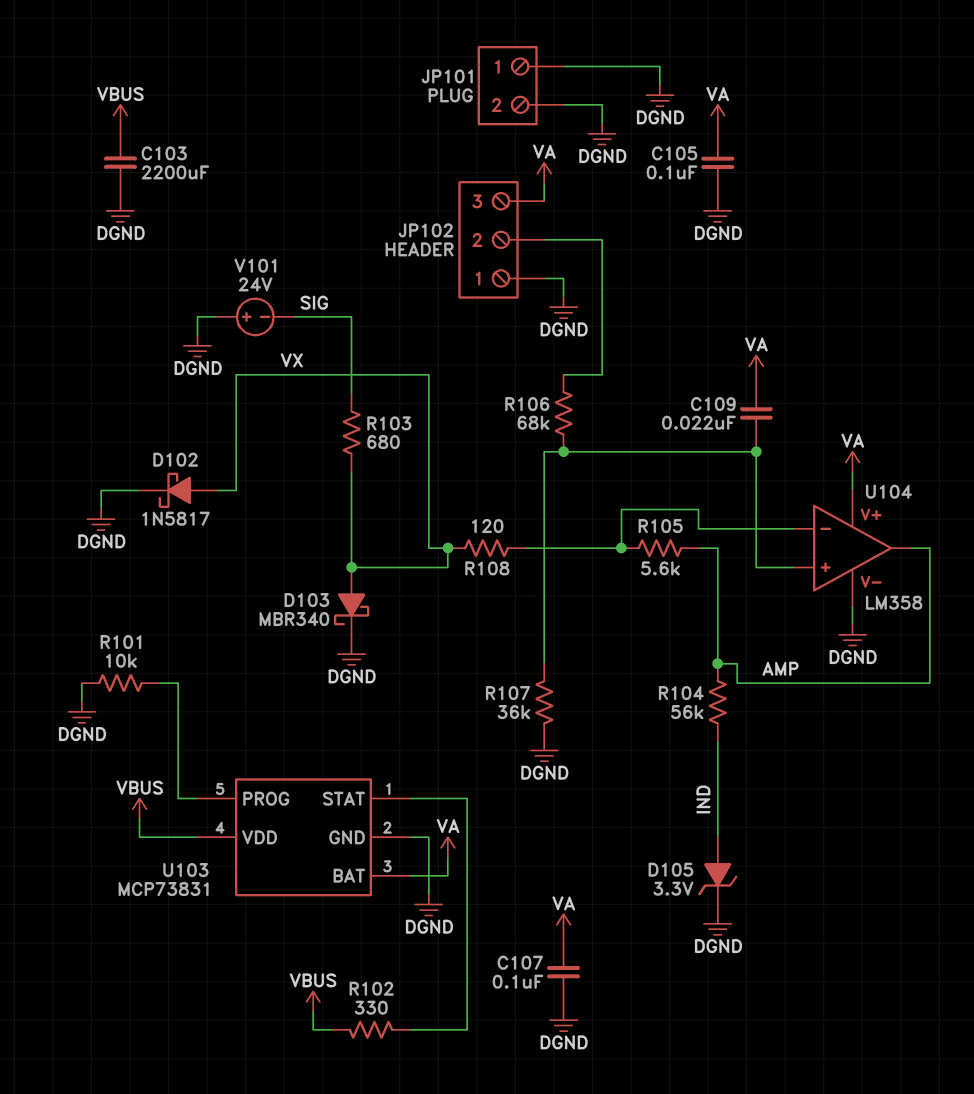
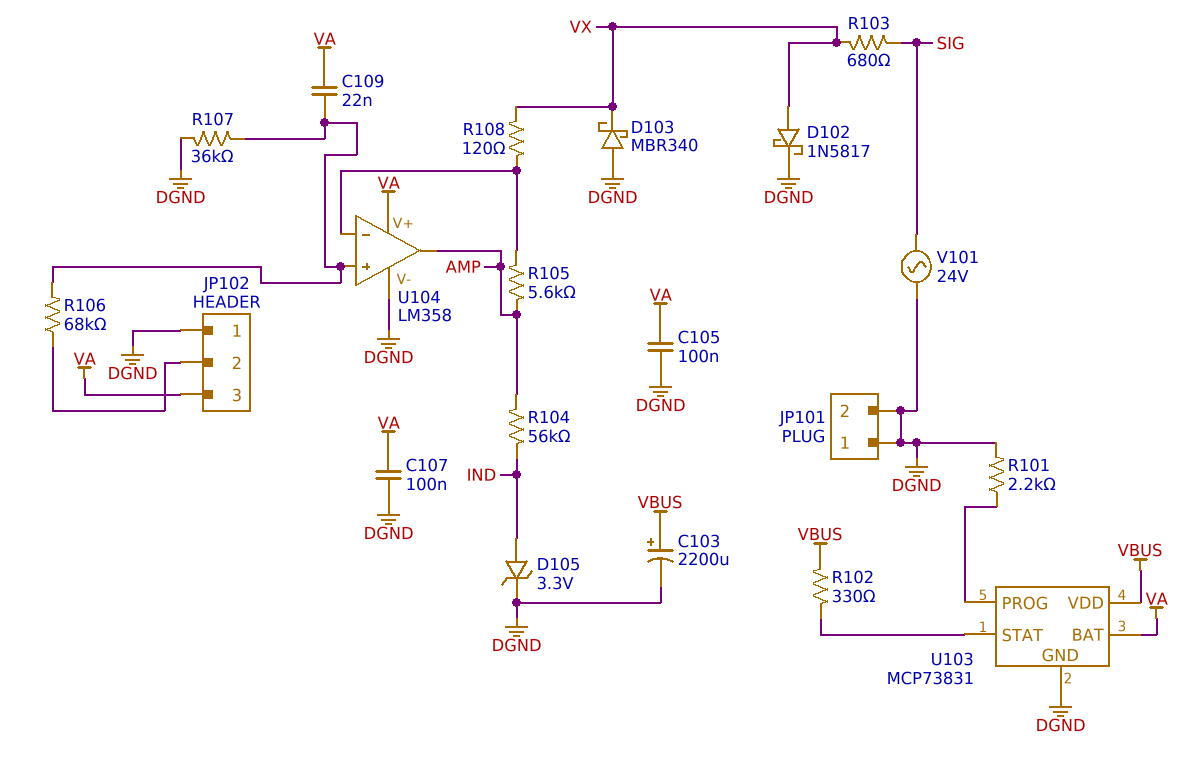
C103: 2200uF (DGND, VBUS) -> 2200uF (plus VBUS, minus DGND)
D103: schottky MBR340 (A VX, K DGND) -> schottky MBR340 (A DGND, K VX)
R101: 10k (DGND, U103/PROG) -> 2.2k (DGND, U103/PROG)
V101: 24V (plus DGND, minus SIG) -> AC 24V (DGND, SIG)

